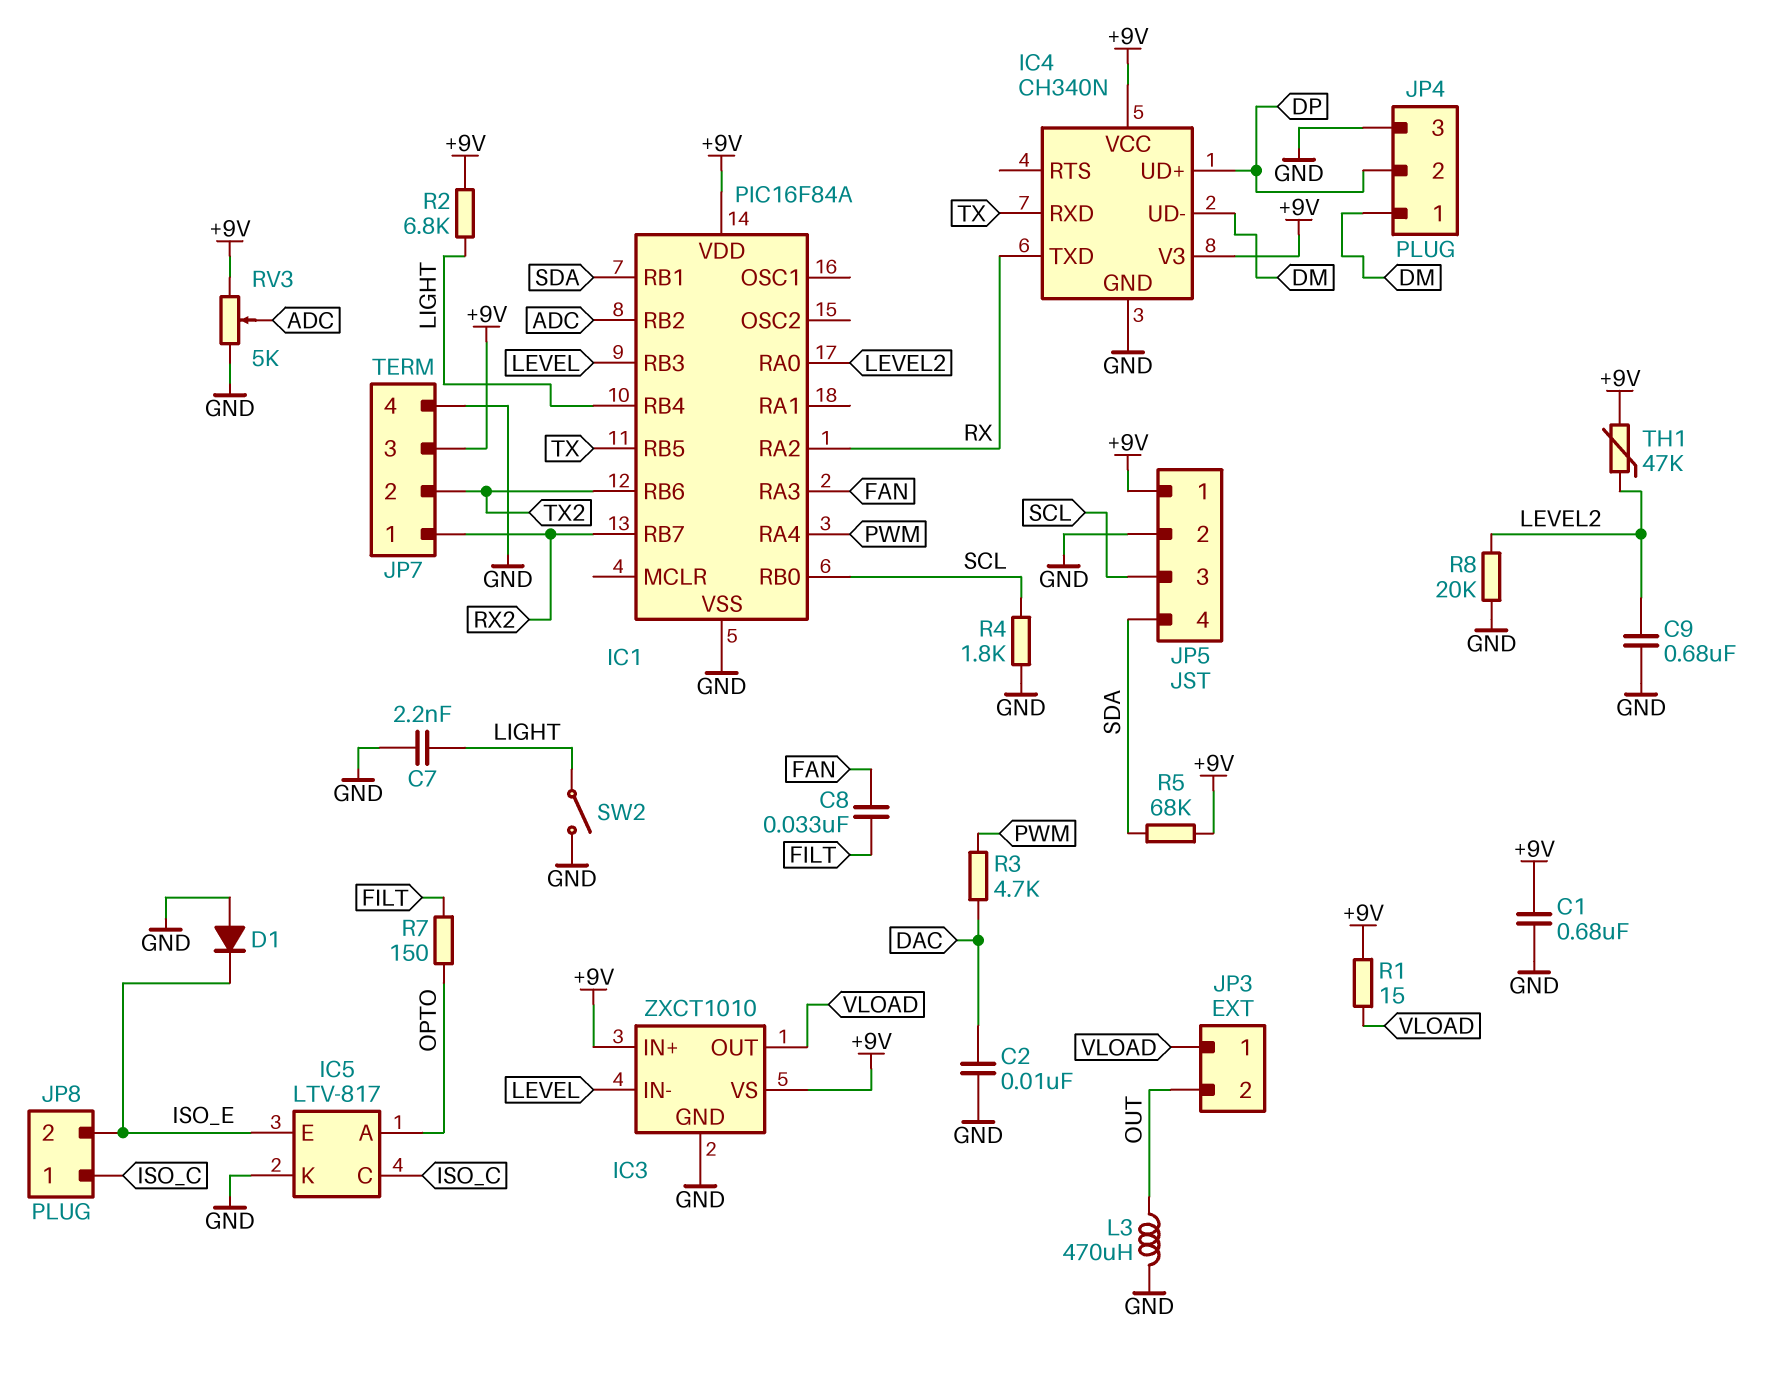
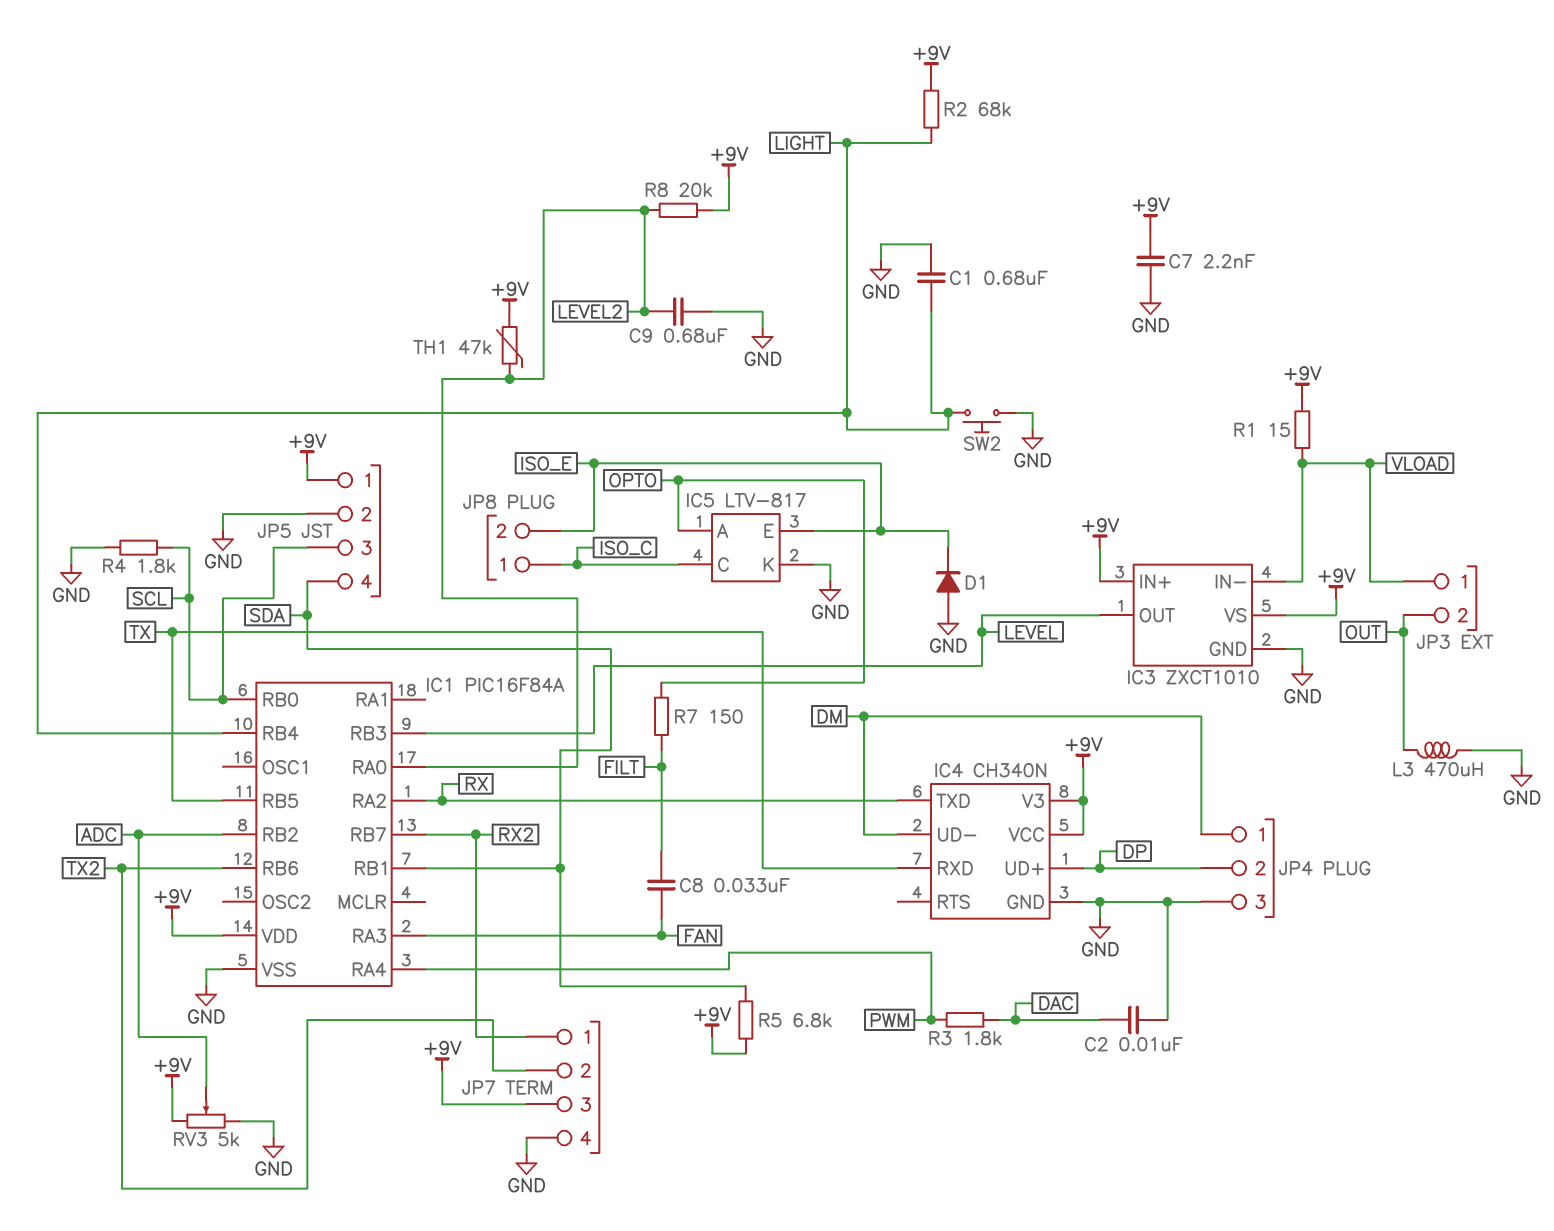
C1: 680nF (+9V, GND) -> 680nF (GND, LIGHT)
C7: 2.2nF (GND, LIGHT) -> 2.2nF (+9V, GND)
IC3 pin IN-: LEVEL -> VLOAD
IC3 pin OUT: VLOAD -> LEVEL
R2: 6.8k (+9V, LIGHT) -> 68k (+9V, LIGHT)
R3: 4.7k (DAC, PWM) -> 1.8k (DAC, PWM)
R5: 68k (+9V, SDA) -> 6.8k (+9V, SDA)
R8: 20k (GND, LEVEL2) -> 20k (+9V, LEVEL2)
SW2: switch (GND, LIGHT) -> button (GND, LIGHT)

